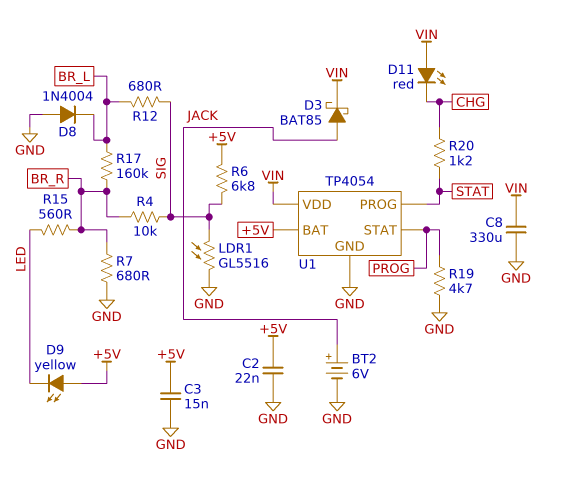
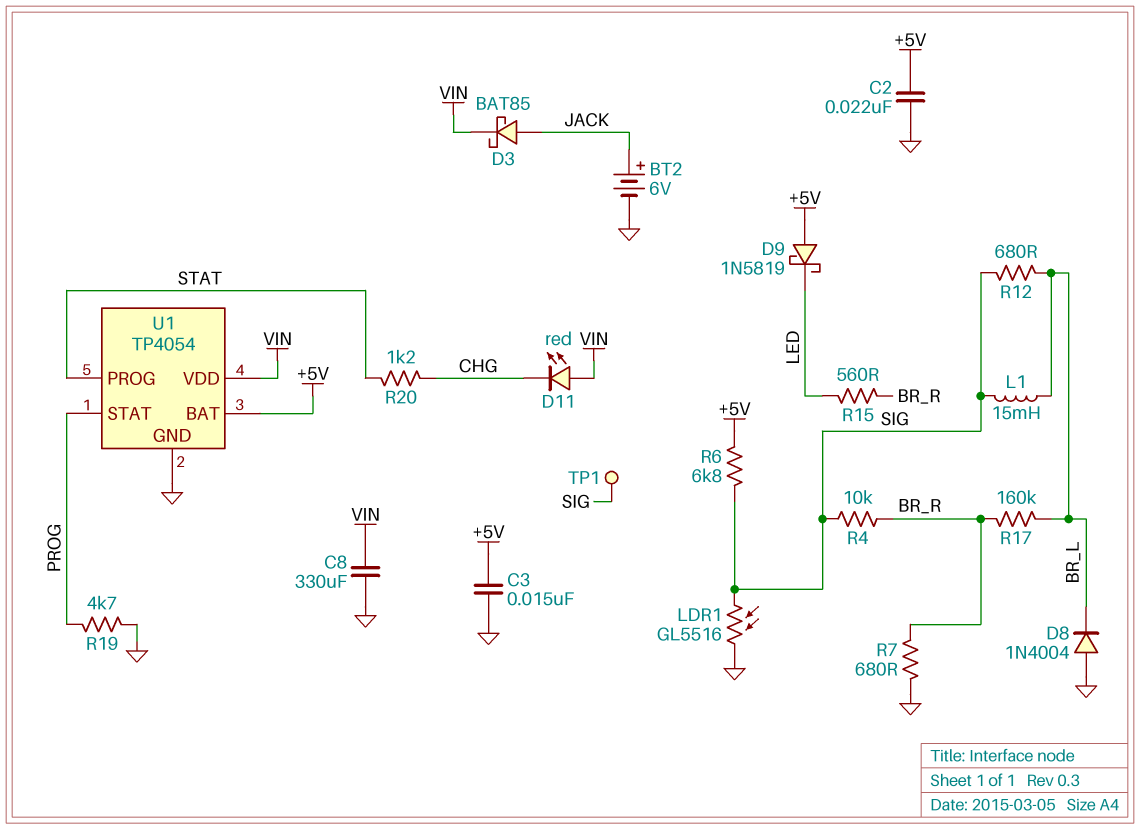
D9: LED yellow (A +5V, K LED) -> schottky 1N5819 (A +5V, K LED)
L1: none -> 15mH (BR_L, SIG)
TP1: none -> test point (SIG)

